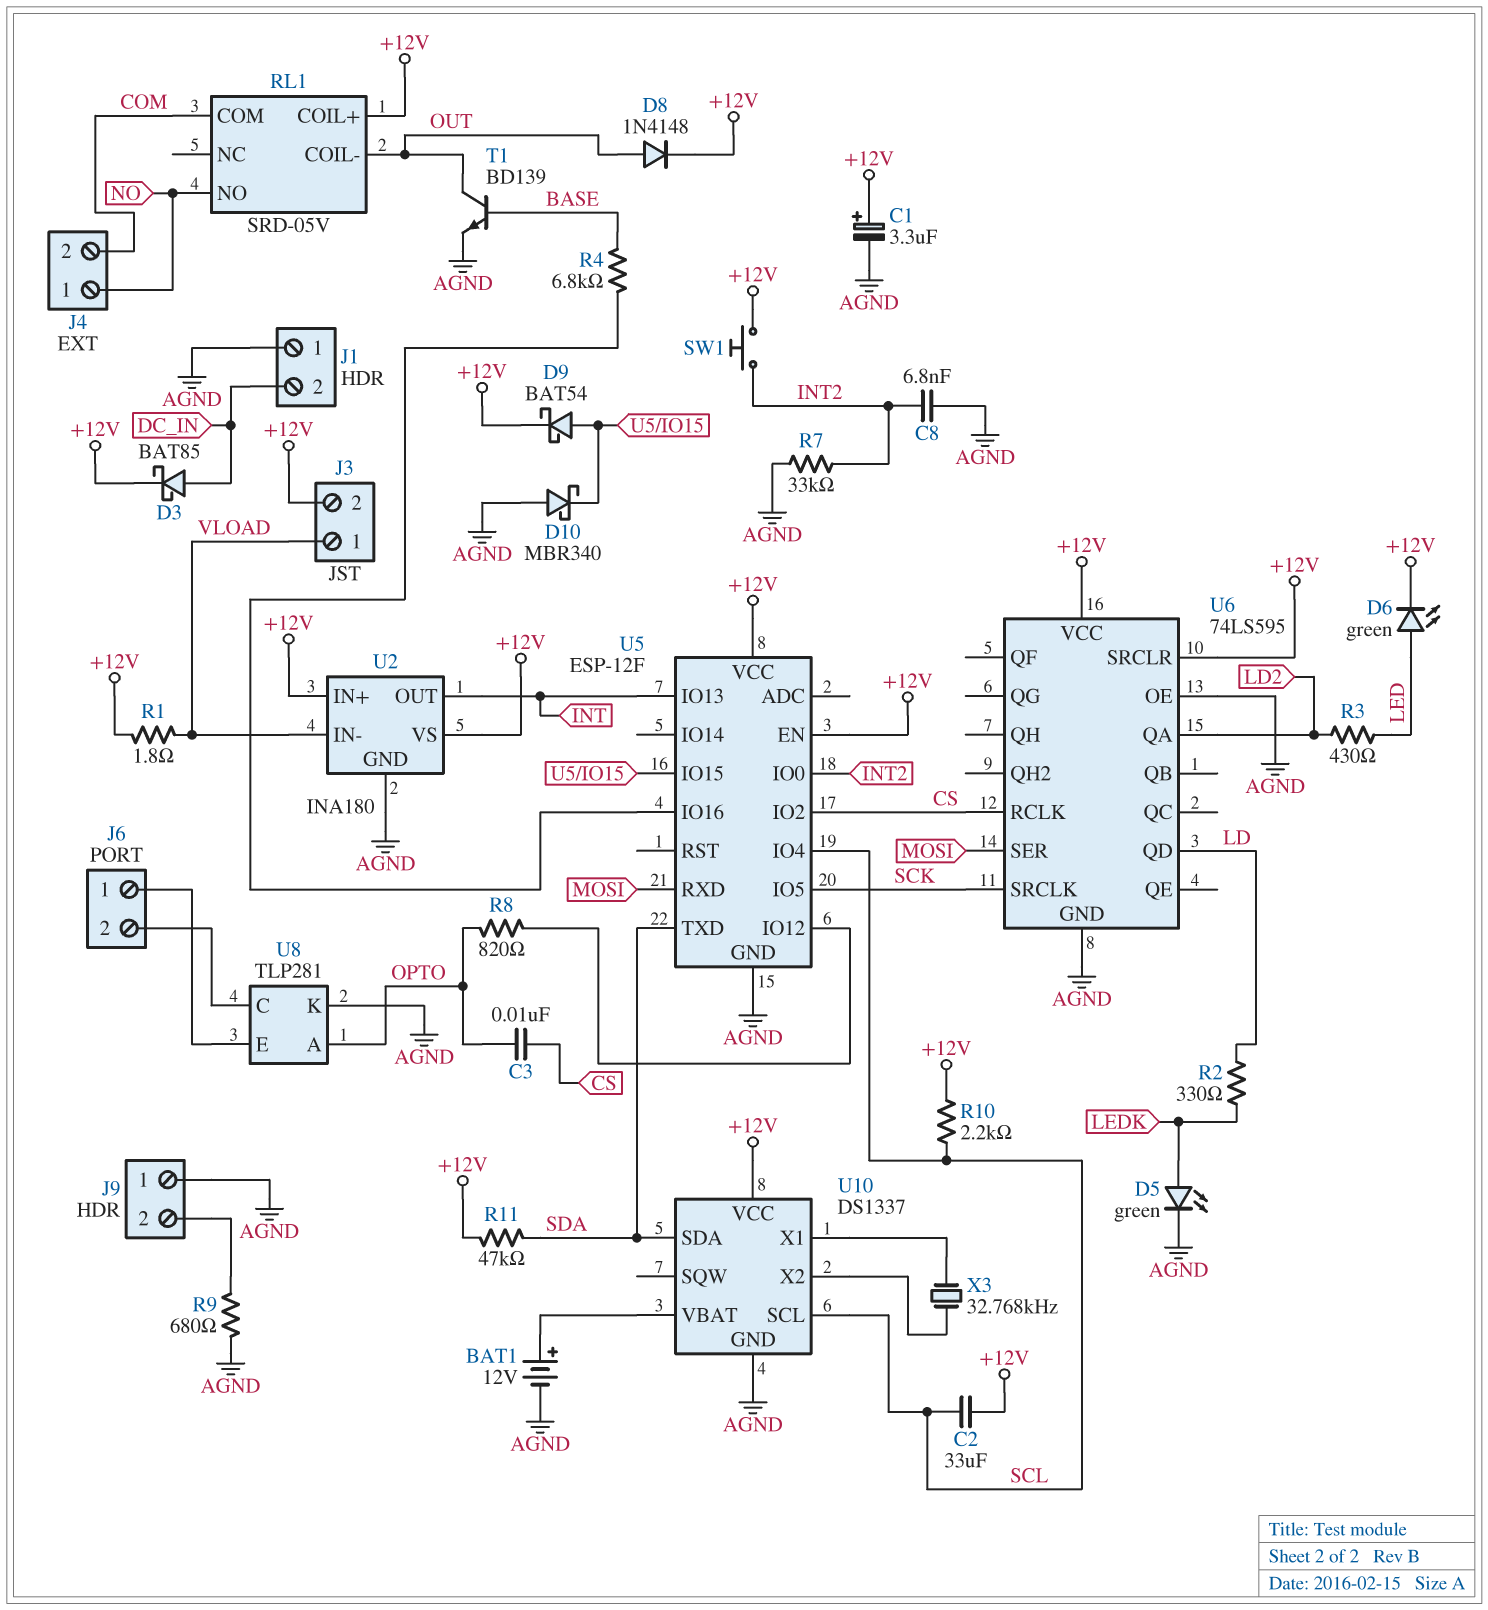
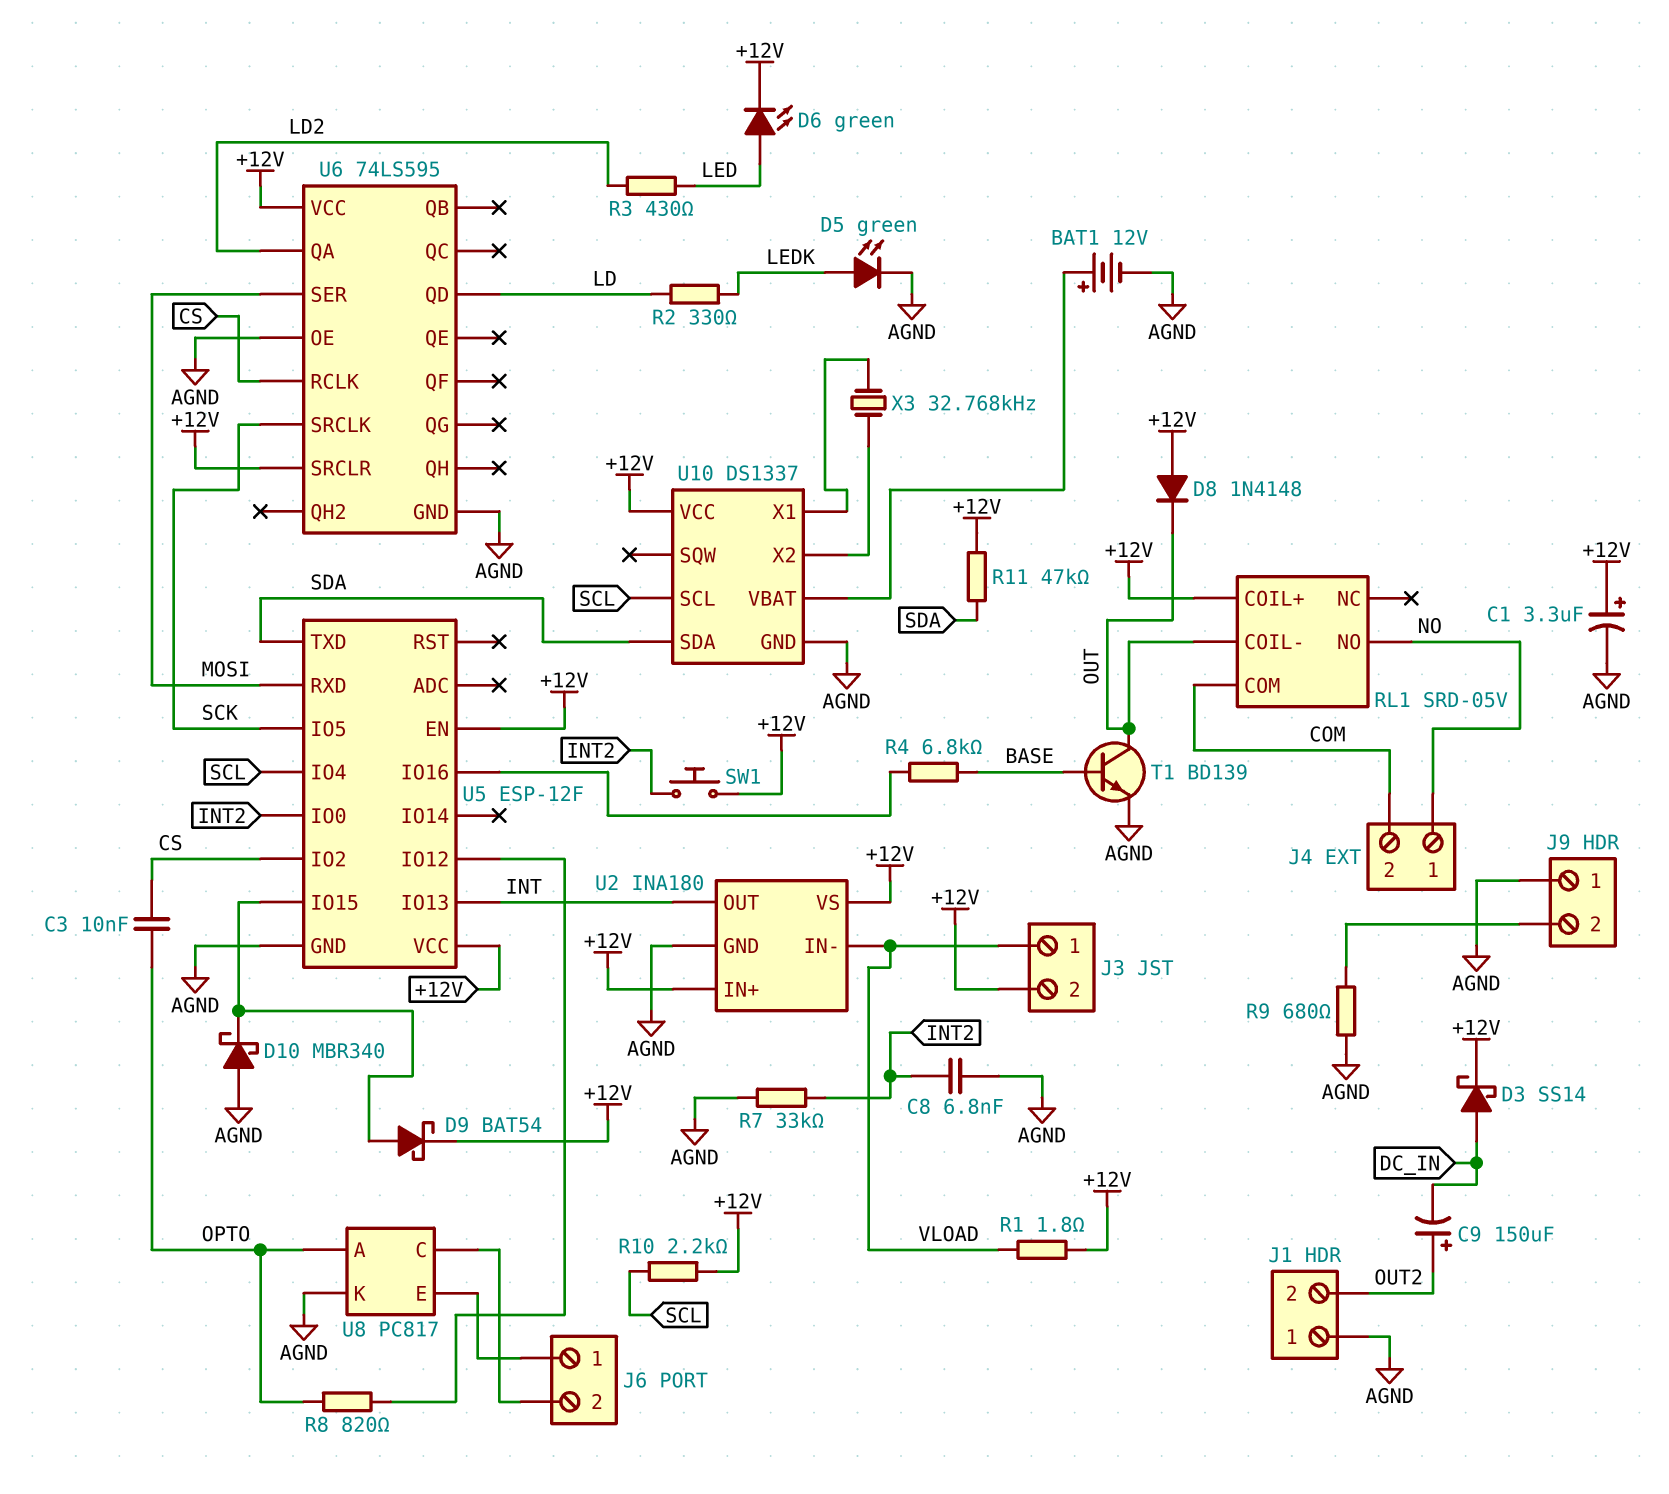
C2: 33uF (+12V, SCL) -> none
C9: none -> 150uF (plus OUT2, minus DC_IN)
D3: schottky BAT85 (A DC_IN, K +12V) -> schottky SS14 (A DC_IN, K +12V)
D8: diode 1N4148 (A OUT, K +12V) -> diode 1N4148 (A +12V, K OUT)
J1 pin 2: DC_IN -> OUT2
U8: TLP281 -> PC817

